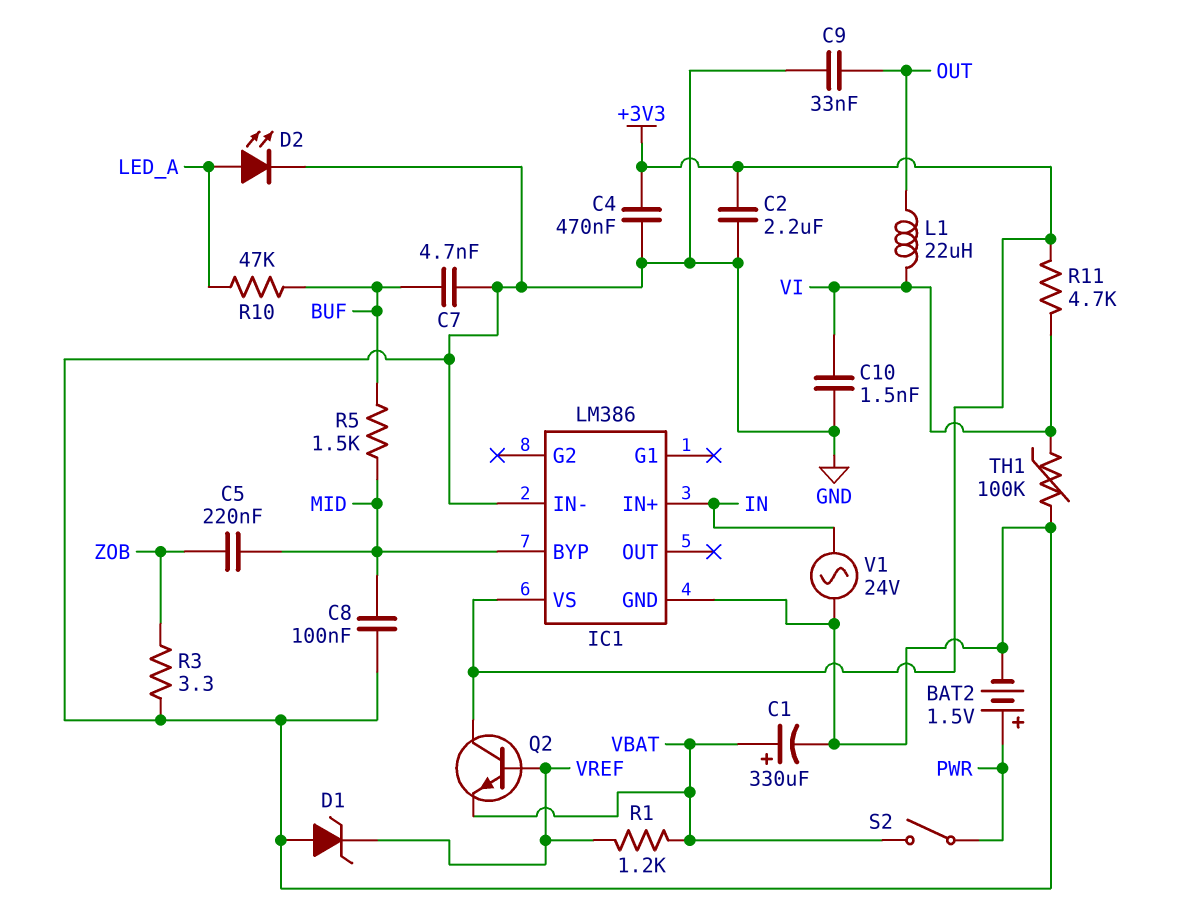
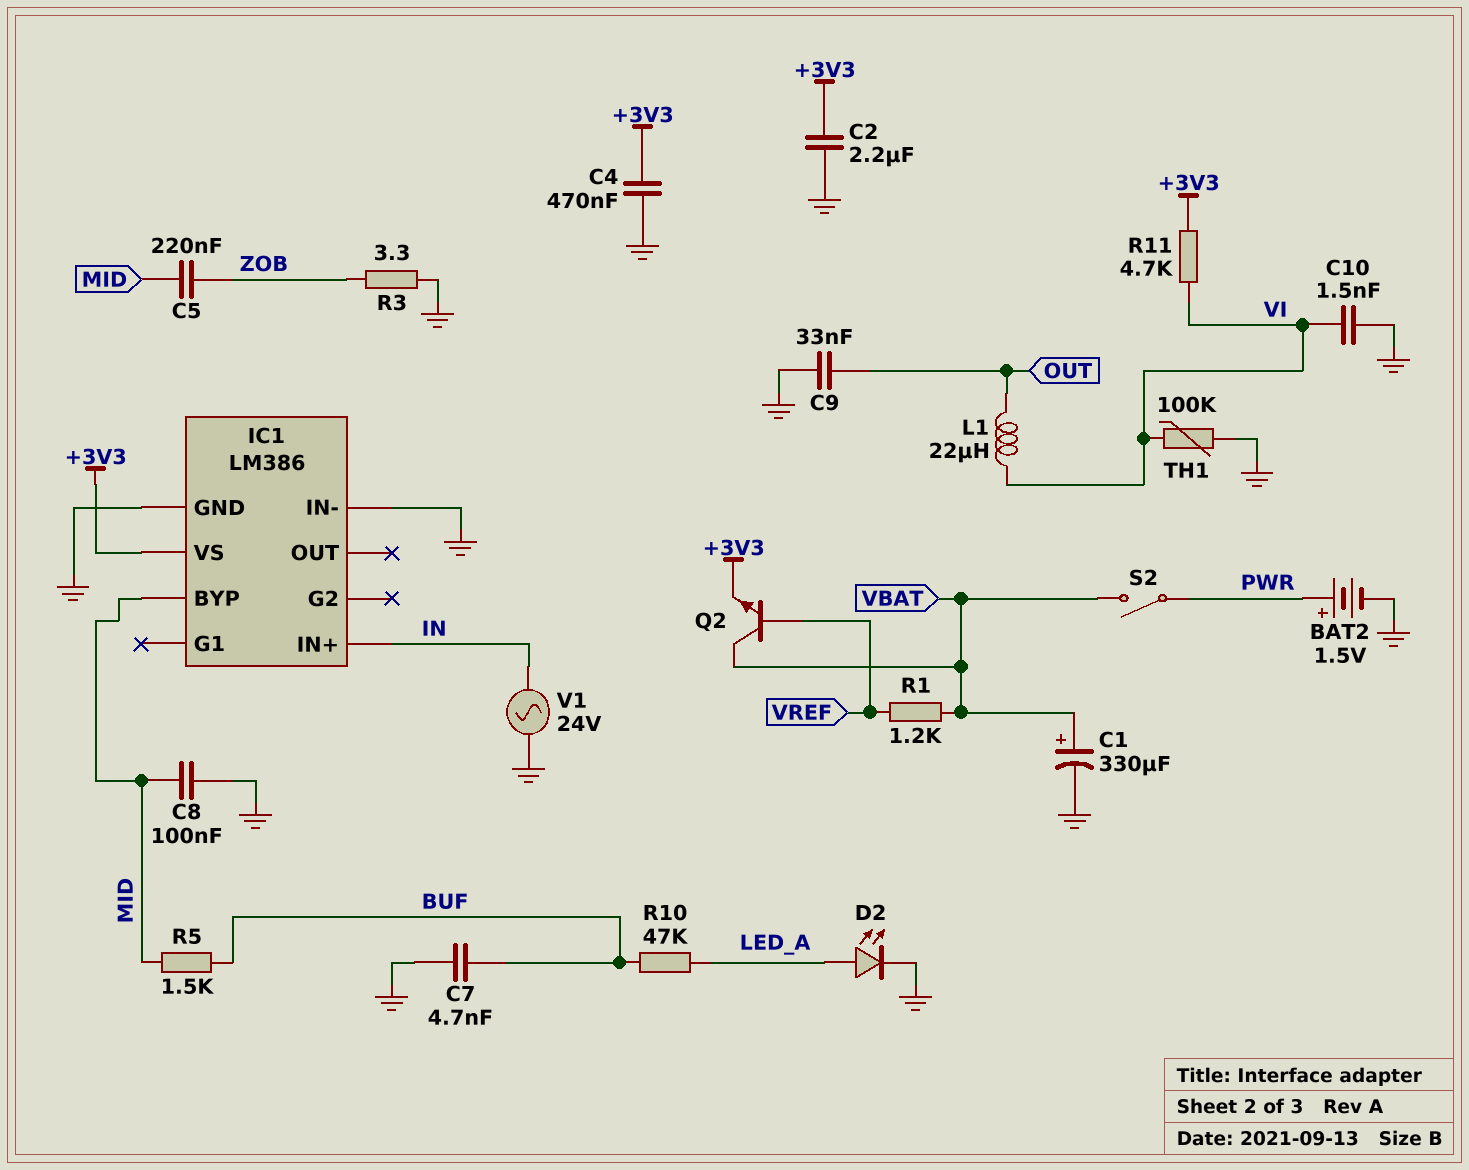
D1: zener (A GND, K VREF) -> none
Q2: NPN (B VREF, C +3V3, E VBAT) -> NPN (B VREF, C VBAT, E +3V3)

